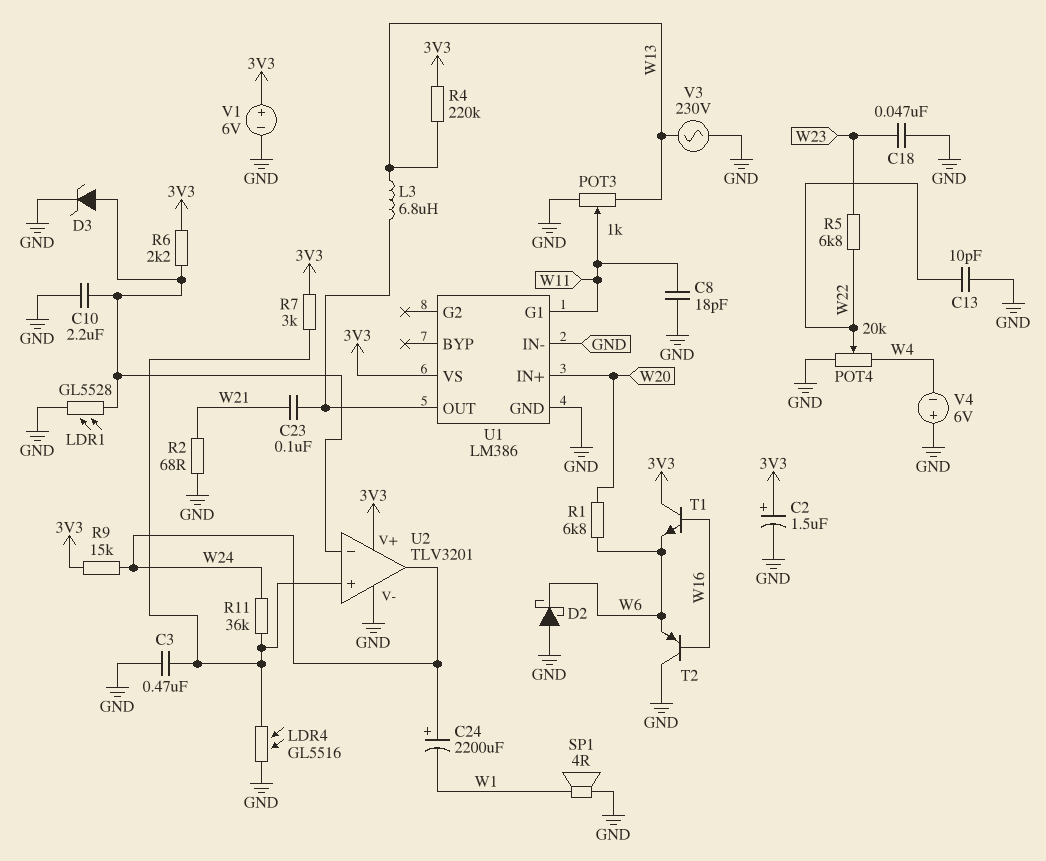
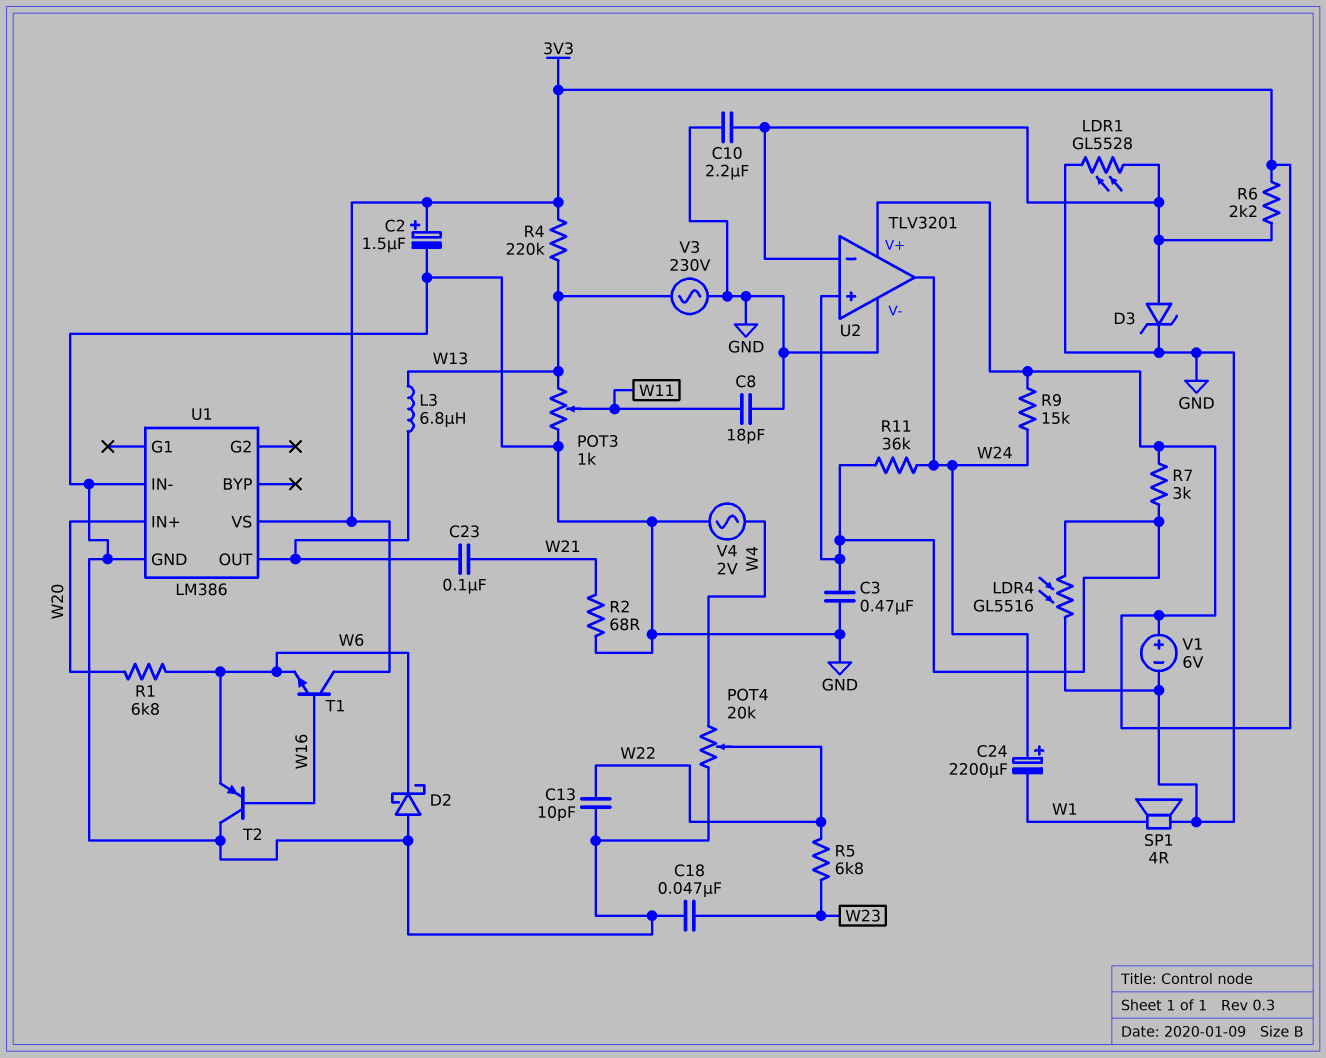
U1 pin G1: W11 -> none
V4: 6V (plus GND, minus W4) -> AC 2V (GND, W4)

